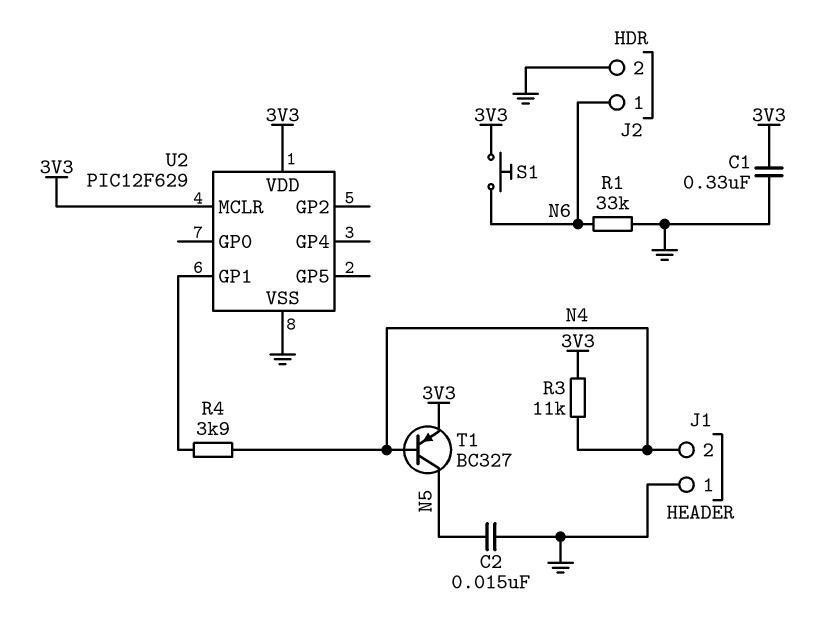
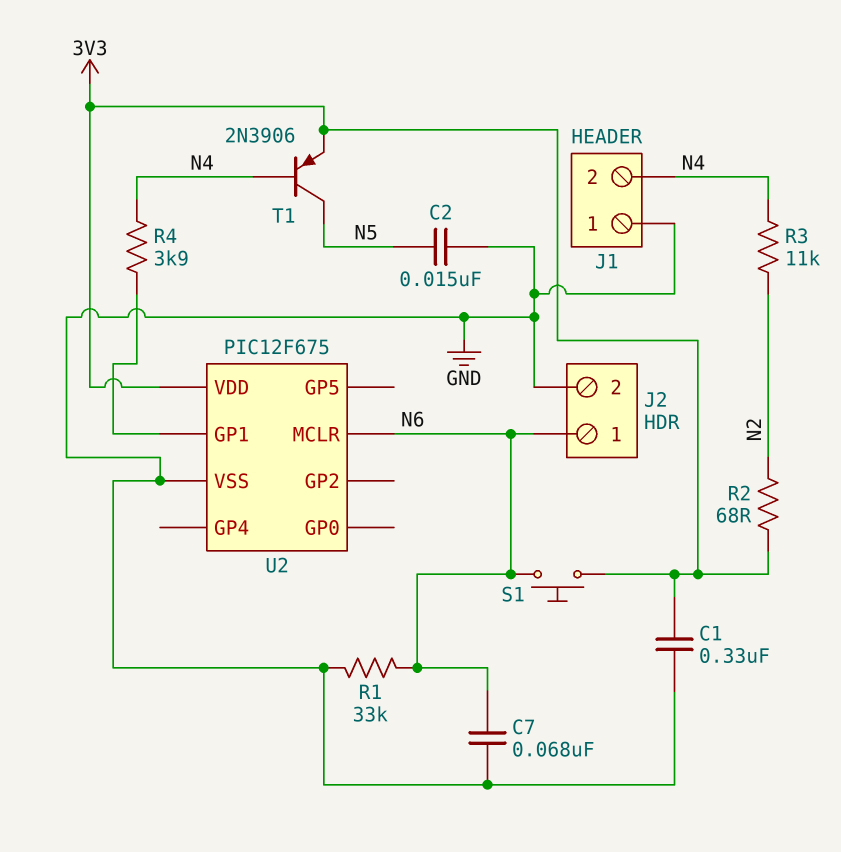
C7: none -> 68nF (GND, N6)
R2: none -> 68 (3V3, N2)
R3: 11k (3V3, N4) -> 11k (N2, N4)
T1: PNP BC327 (B N4, C N5, E 3V3) -> PNP 2N3906 (B N4, C N5, E 3V3)
U2: PIC12F629 -> PIC12F675
U2 pin MCLR: 3V3 -> N6

